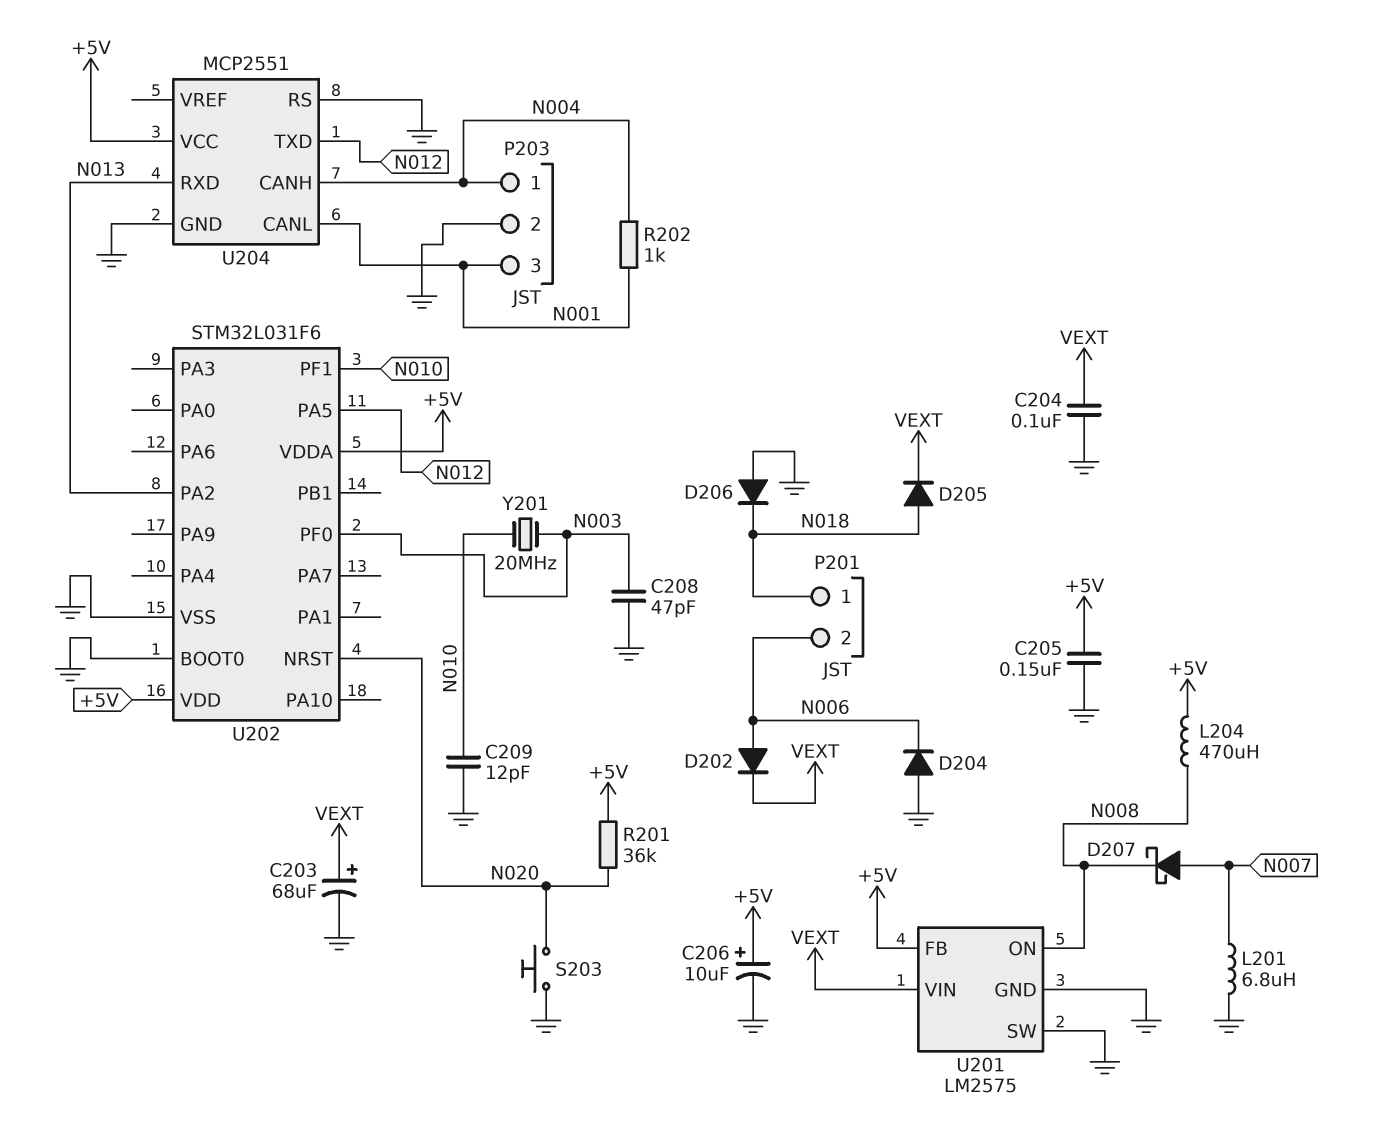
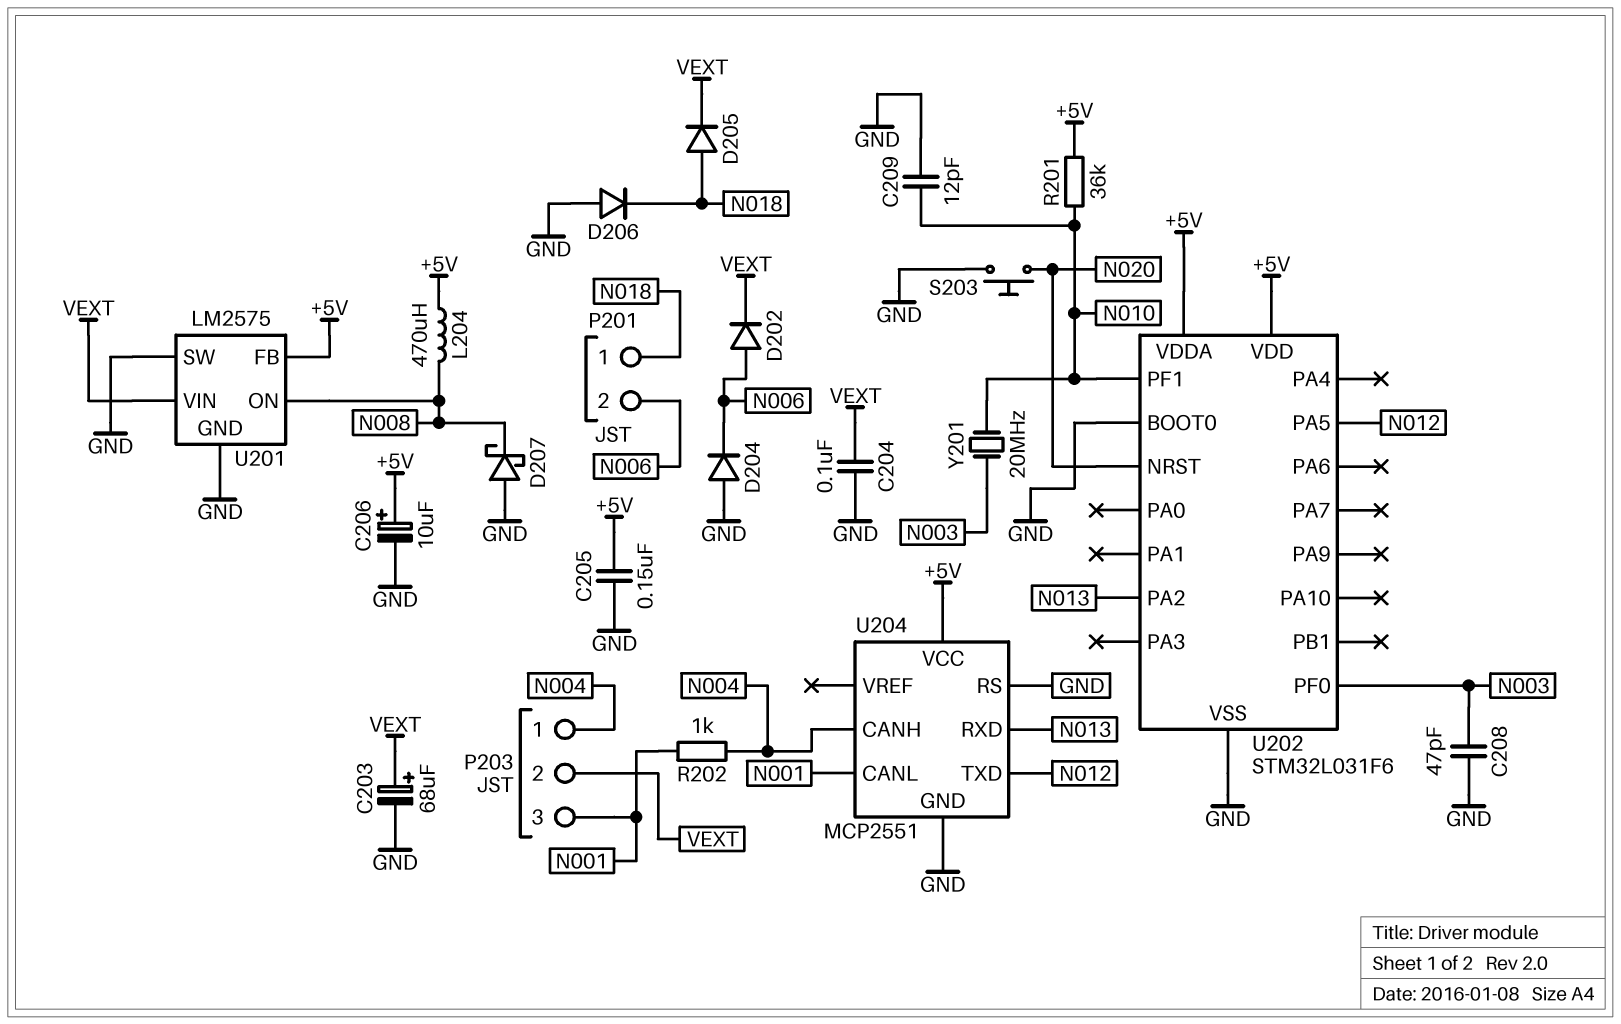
D207: schottky (A N007, K N008) -> schottky (A GND, K N008)
L201: 6.8uH (GND, N007) -> none
P203 pin 2: GND -> VEXT
R201: 36k (+5V, N020) -> 36k (+5V, N010)

